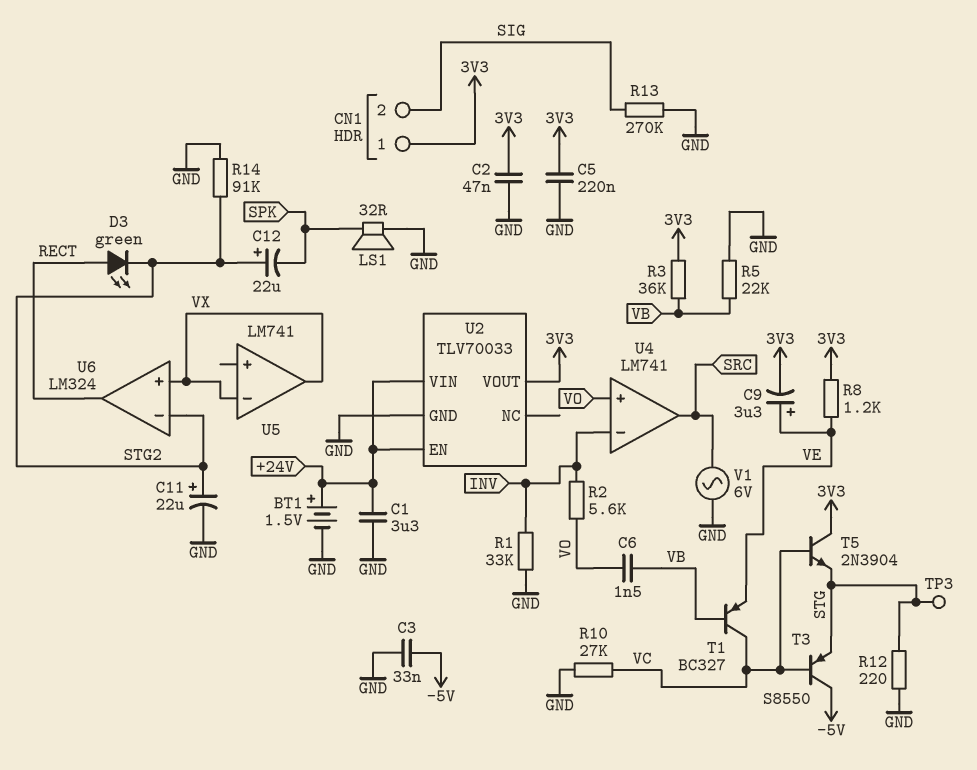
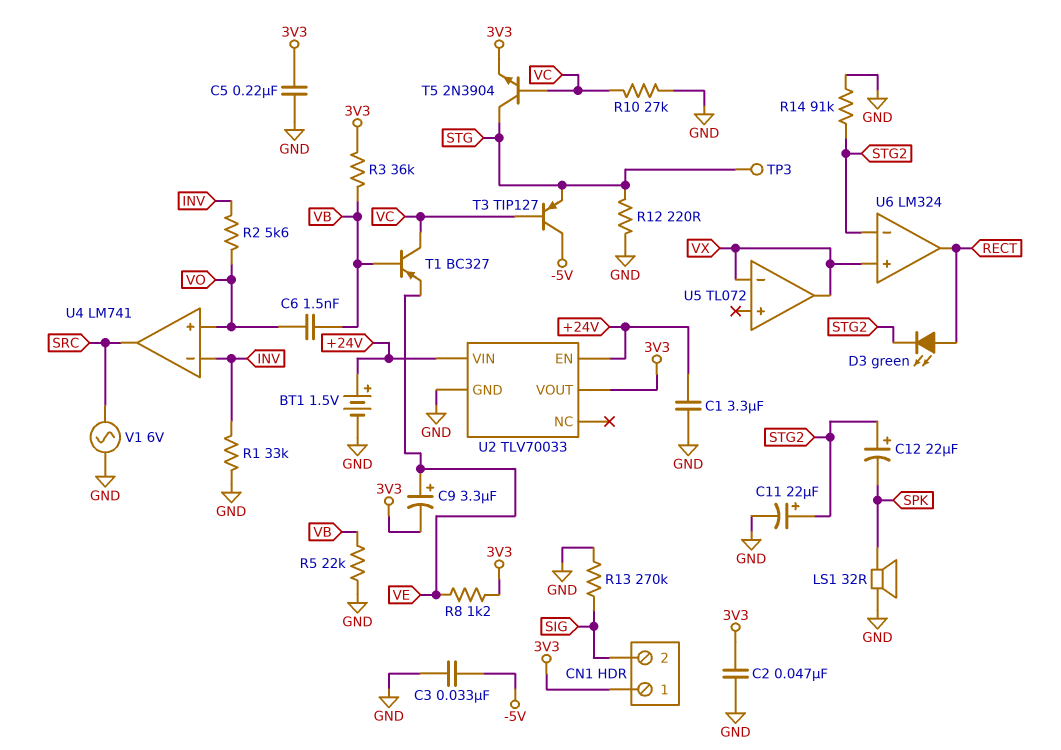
T3: PNP S8550 (B VC, C -5V, E STG) -> PNP TIP127 (B VC, C -5V, E STG)
T5: NPN 2N3904 (B VC, C 3V3, E STG) -> NPN 2N3904 (B VC, C STG, E 3V3)
U5: LM741 -> TL072

